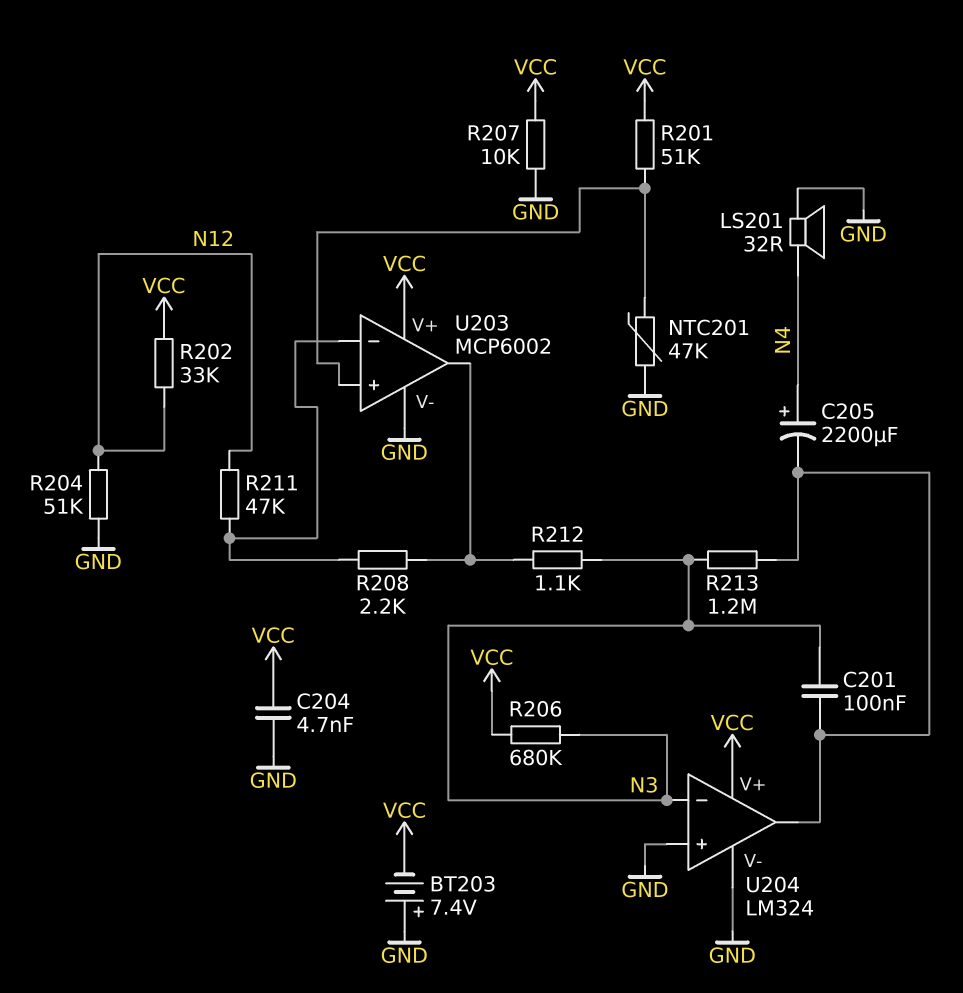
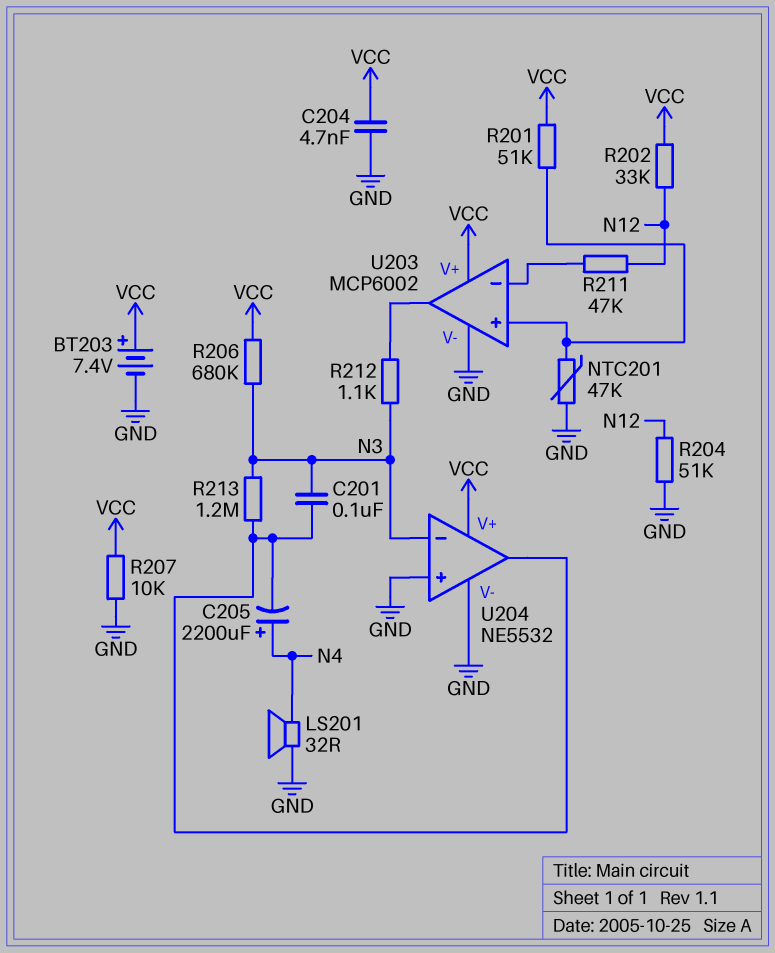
BT203: 7.4V (plus GND, minus VCC) -> 7.4V (plus VCC, minus GND)
R208: 2.2k (U203/in-, U203/out) -> none
U204: LM324 -> NE5532

